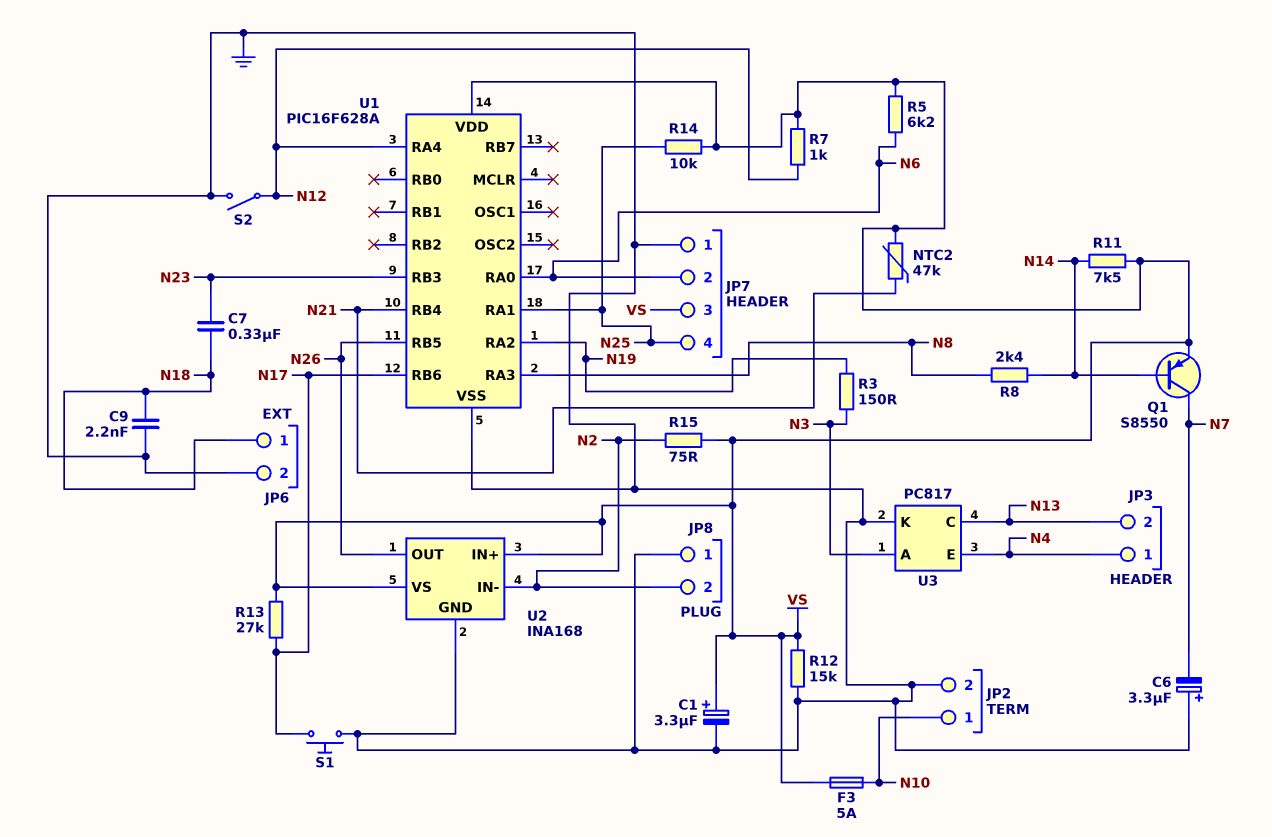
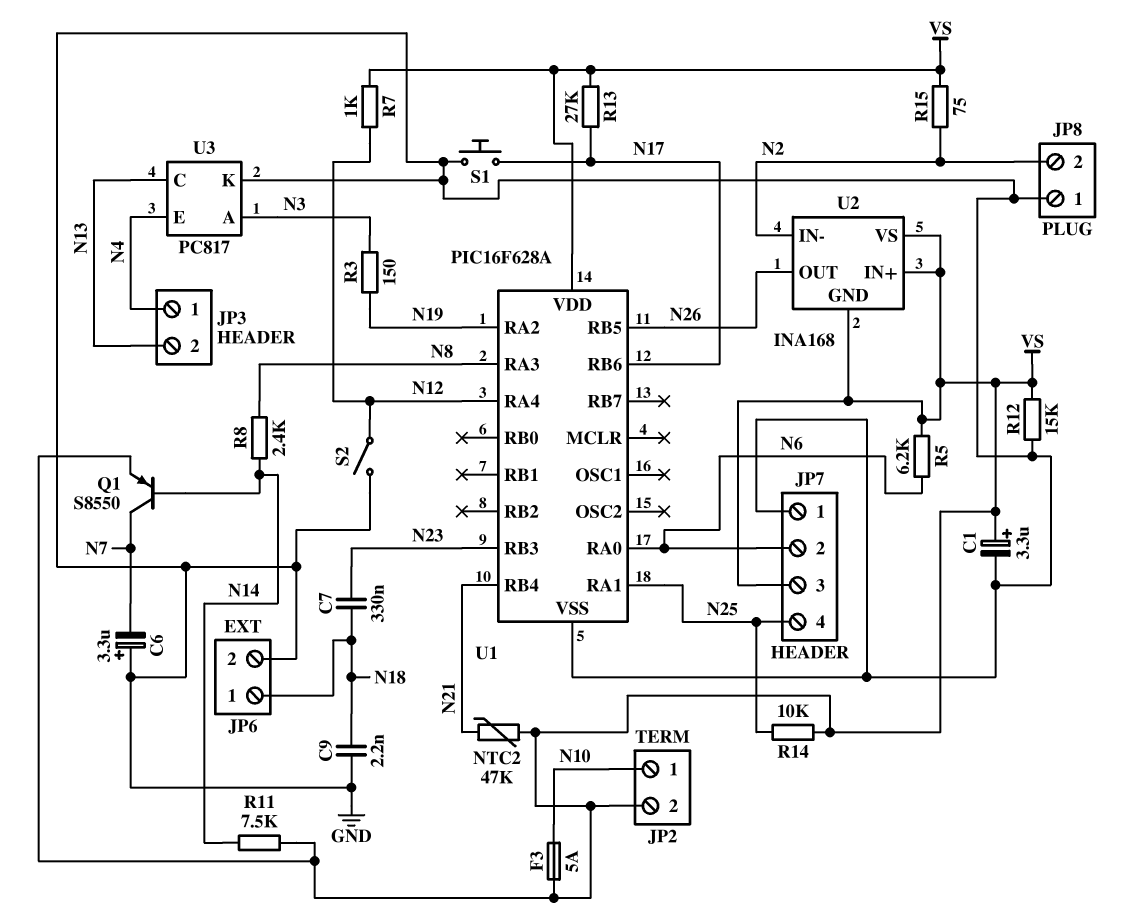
JP2 pin 2: GND -> VS
U2 pin GND: GND -> VS

